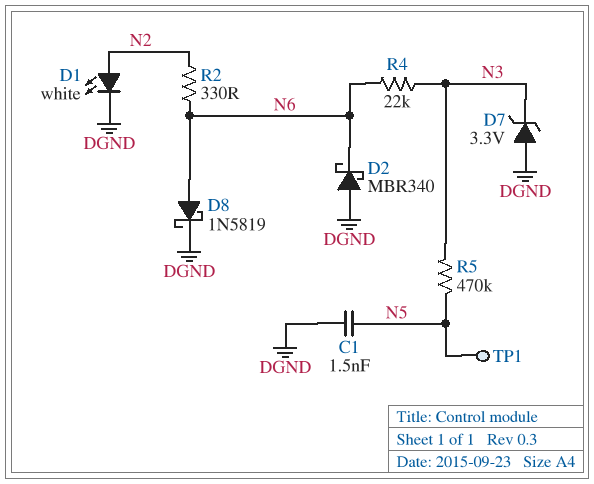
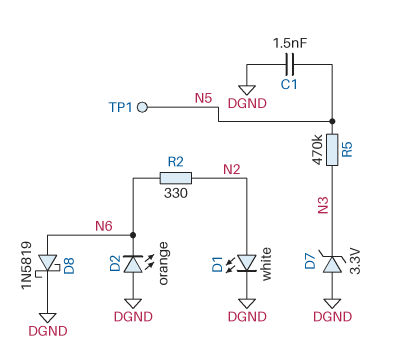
D2: schottky MBR340 (A DGND, K N6) -> LED orange (A DGND, K N6)
R4: 22k (N3, N6) -> none

